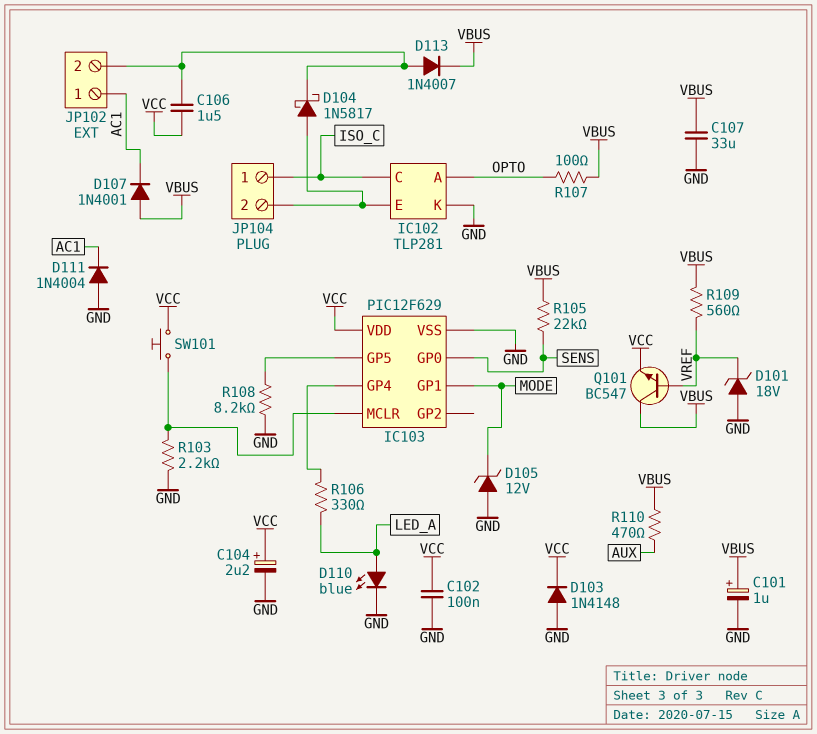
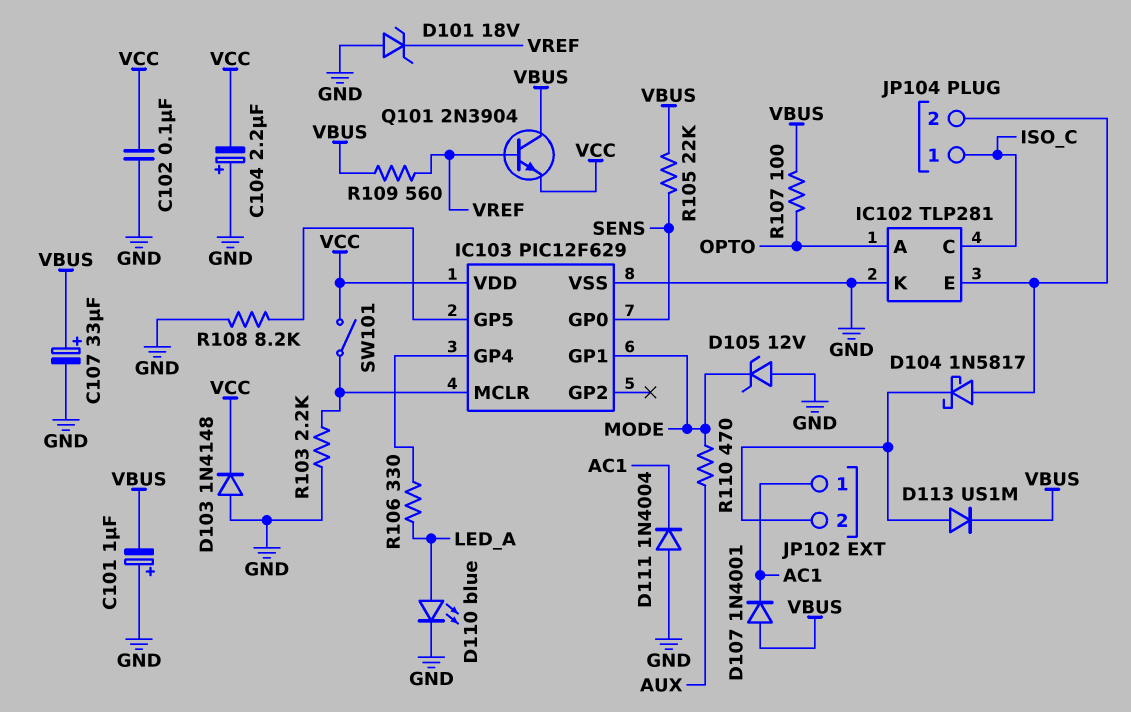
C101: 1uF (plus VBUS, minus GND) -> 1uF (plus GND, minus VBUS)
C104: 2.2uF (plus VCC, minus GND) -> 2.2uF (plus GND, minus VCC)
C106: 1.5uF (JP102/2, VCC) -> none
C107: 33uF (GND, VBUS) -> 33uF (plus VBUS, minus GND)
D113: diode 1N4007 (A JP102/2, K VBUS) -> diode US1M (A JP102/2, K VBUS)
Q101: NPN BC547 (B VREF, C VBUS, E VCC) -> NPN 2N3904 (B VREF, C VBUS, E VCC)
R110: 470 (AUX, VBUS) -> 470 (AUX, MODE)
SW101: button (IC103/MCLR, VCC) -> switch (IC103/MCLR, VCC)

